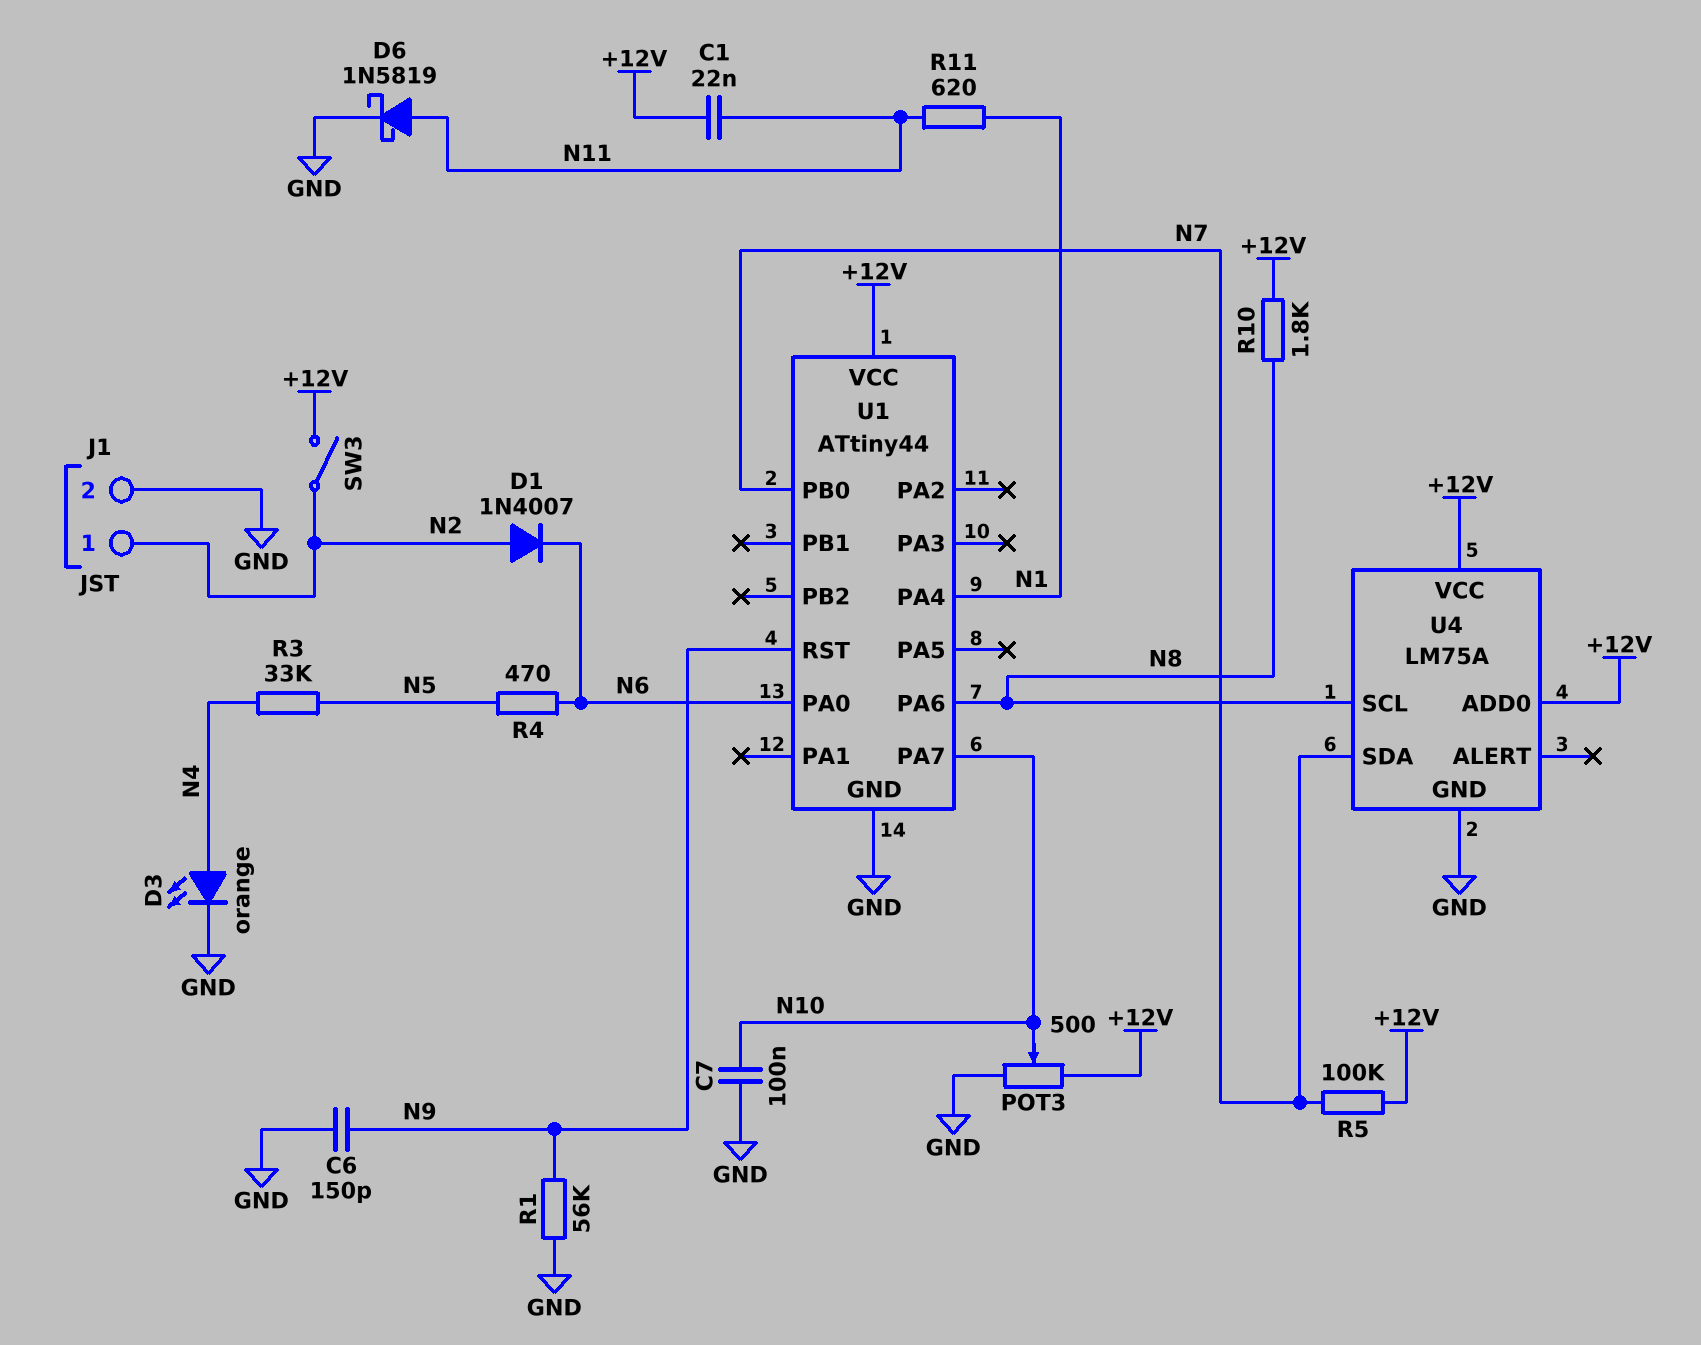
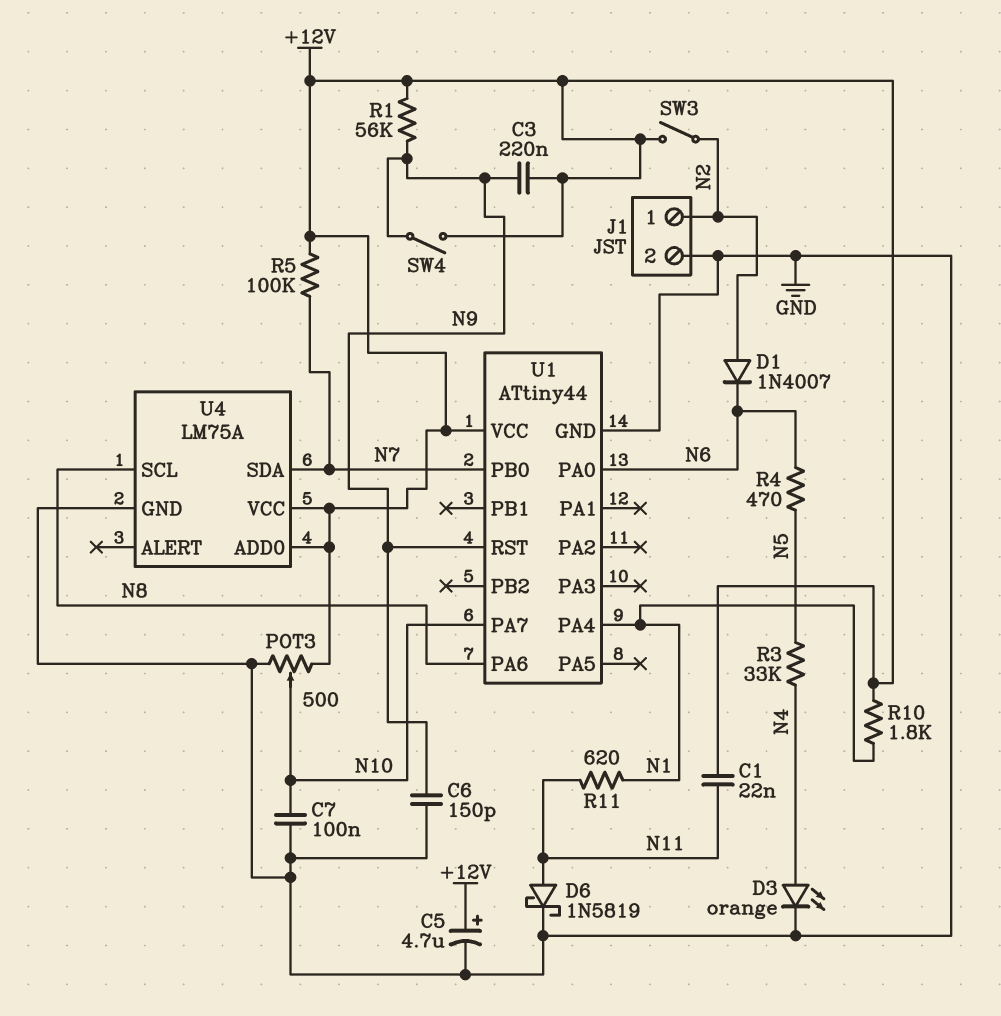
C3: none -> 220nF (+12V, N9)
C5: none -> 4.7uF (plus +12V, minus GND)
R1: 56k (GND, N9) -> 56k (+12V, N9)
R10: 1.8k (+12V, N8) -> 1.8k (+12V, N1)
SW4: none -> switch (+12V, N9)

